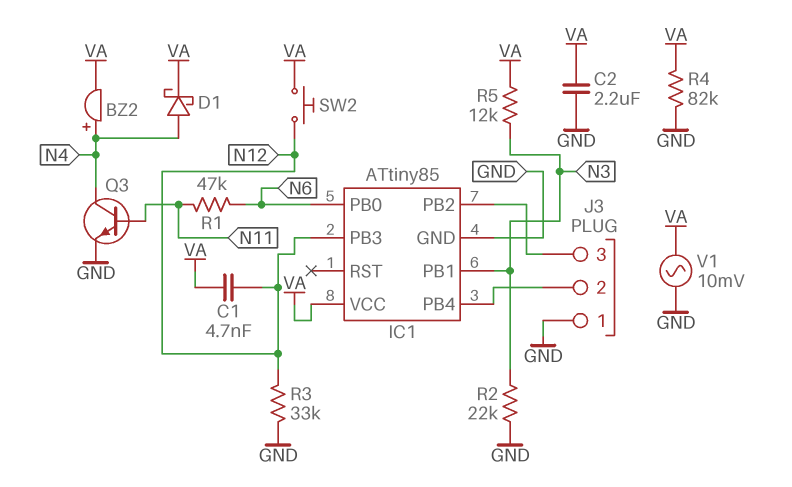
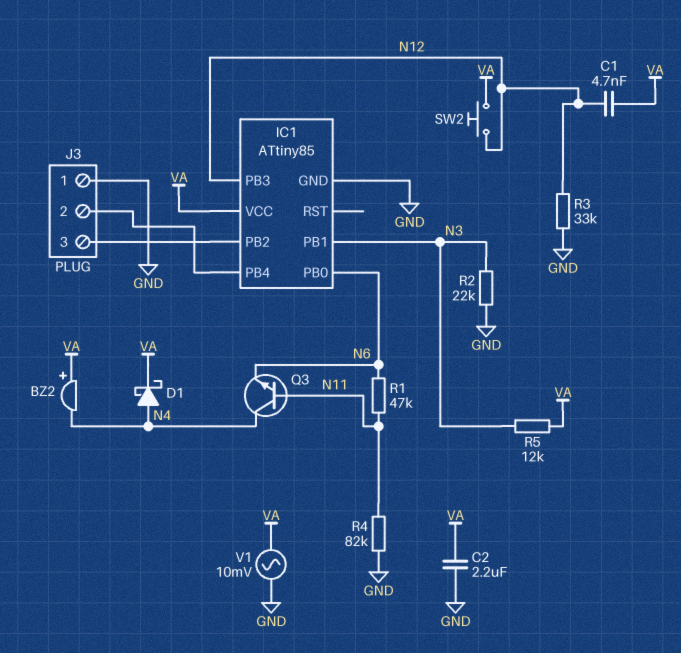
BZ2: buzzer (plus N4, minus VA) -> buzzer (plus VA, minus N4)
Q3: NPN (B N11, C N4, E GND) -> NPN (B N11, C N4, E N6)
R4: 82k (GND, VA) -> 82k (GND, N11)

